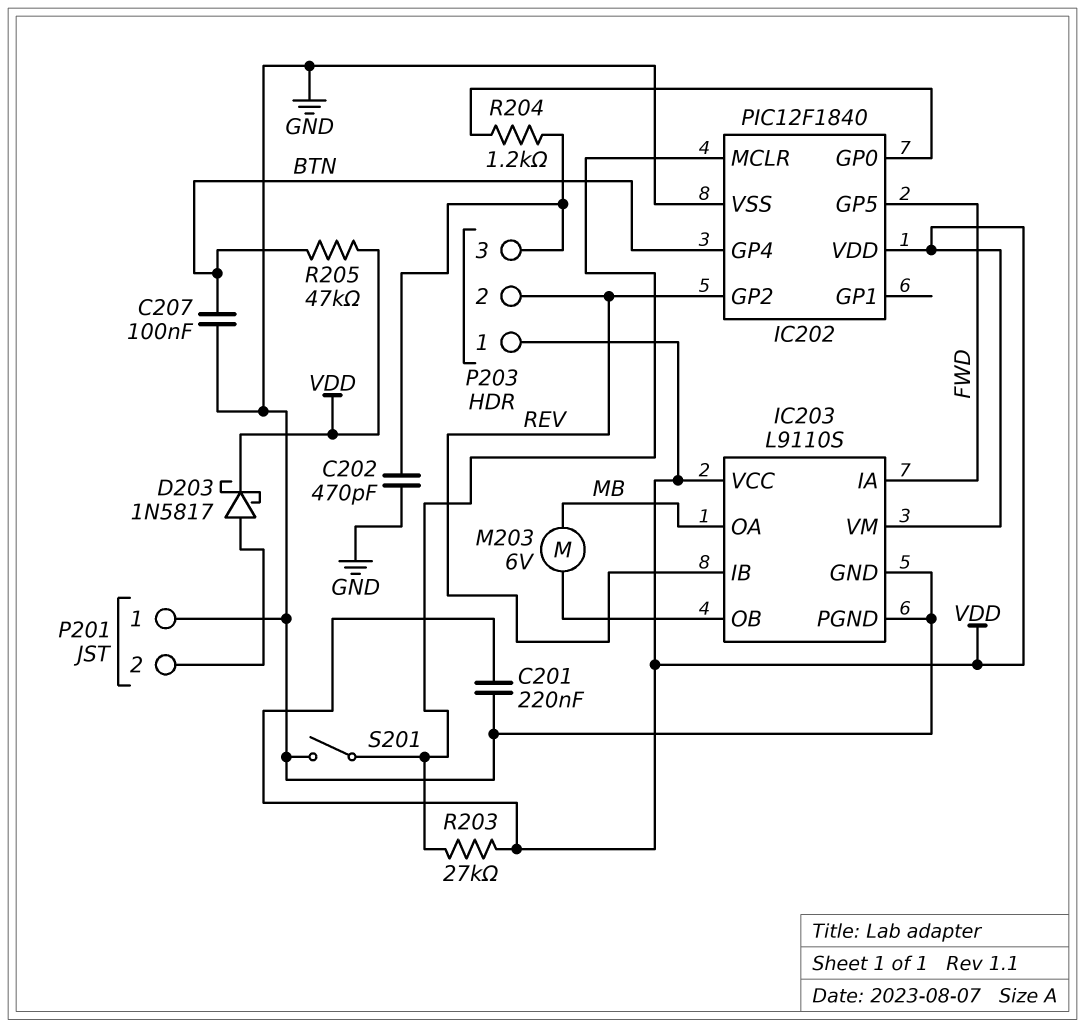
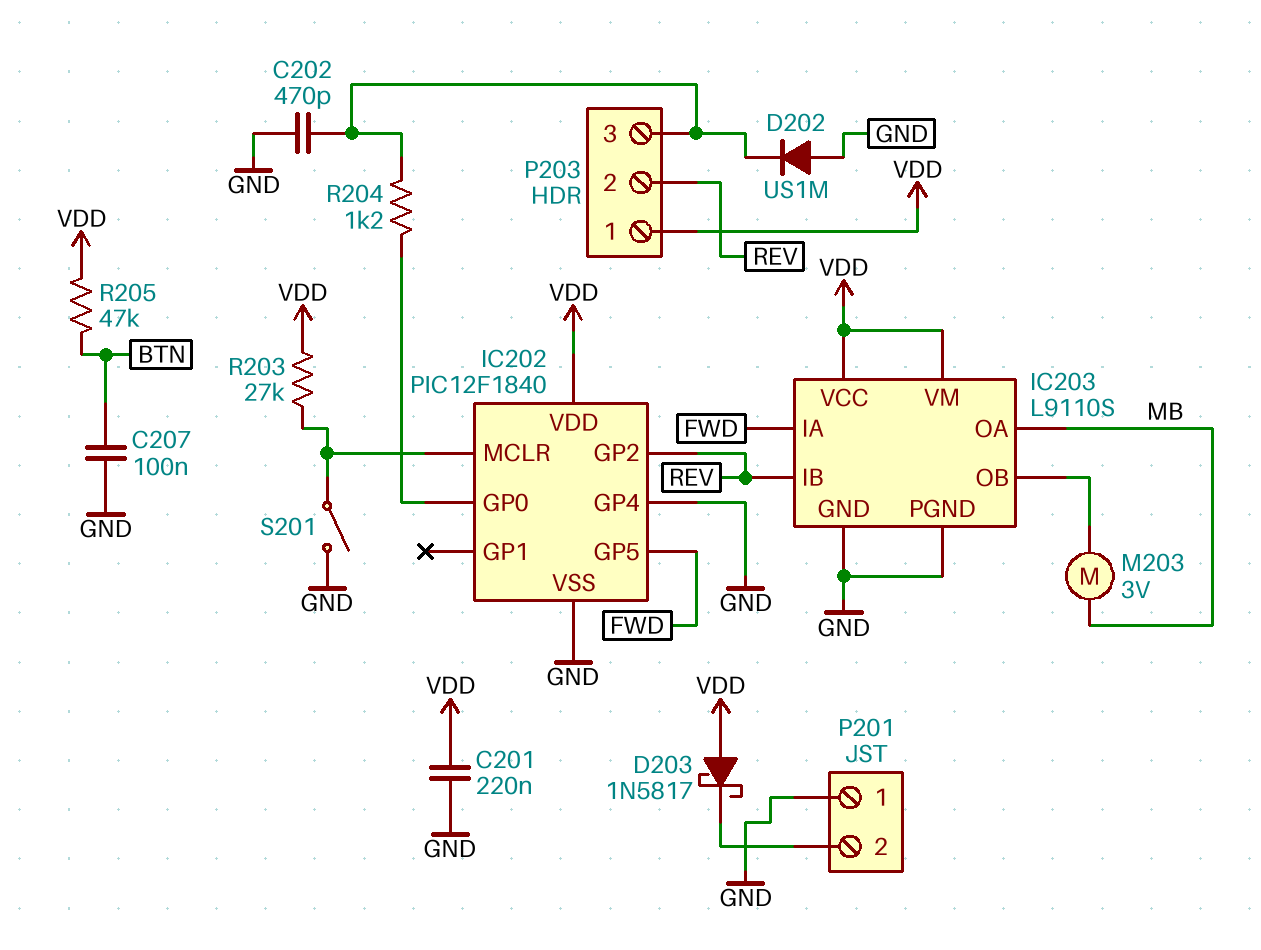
D202: none -> diode US1M (A GND, K P203/3)
D203: schottky 1N5817 (A P201/2, K VDD) -> schottky 1N5817 (A VDD, K P201/2)
IC202 pin GP4: BTN -> GND
M203: motor 6V (IC203/OB, MB) -> motor 3V (IC203/OB, MB)

